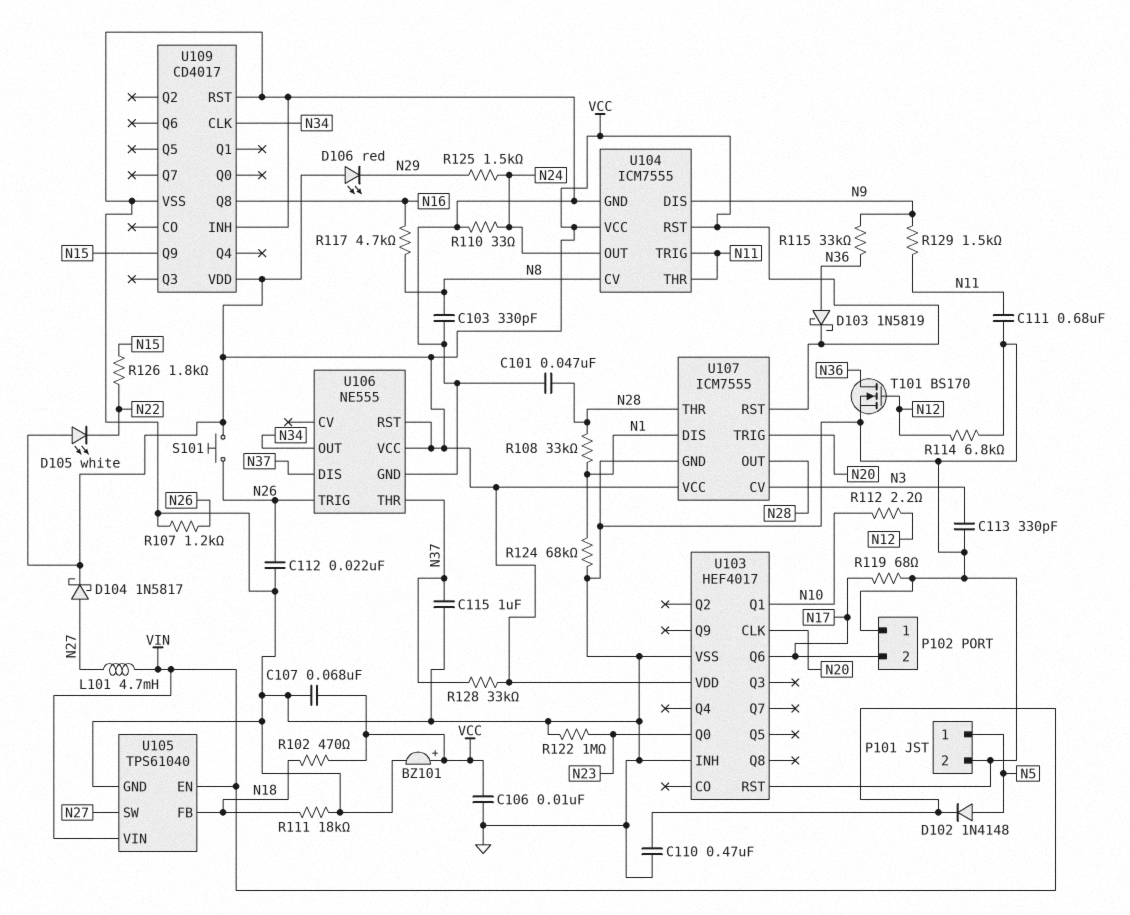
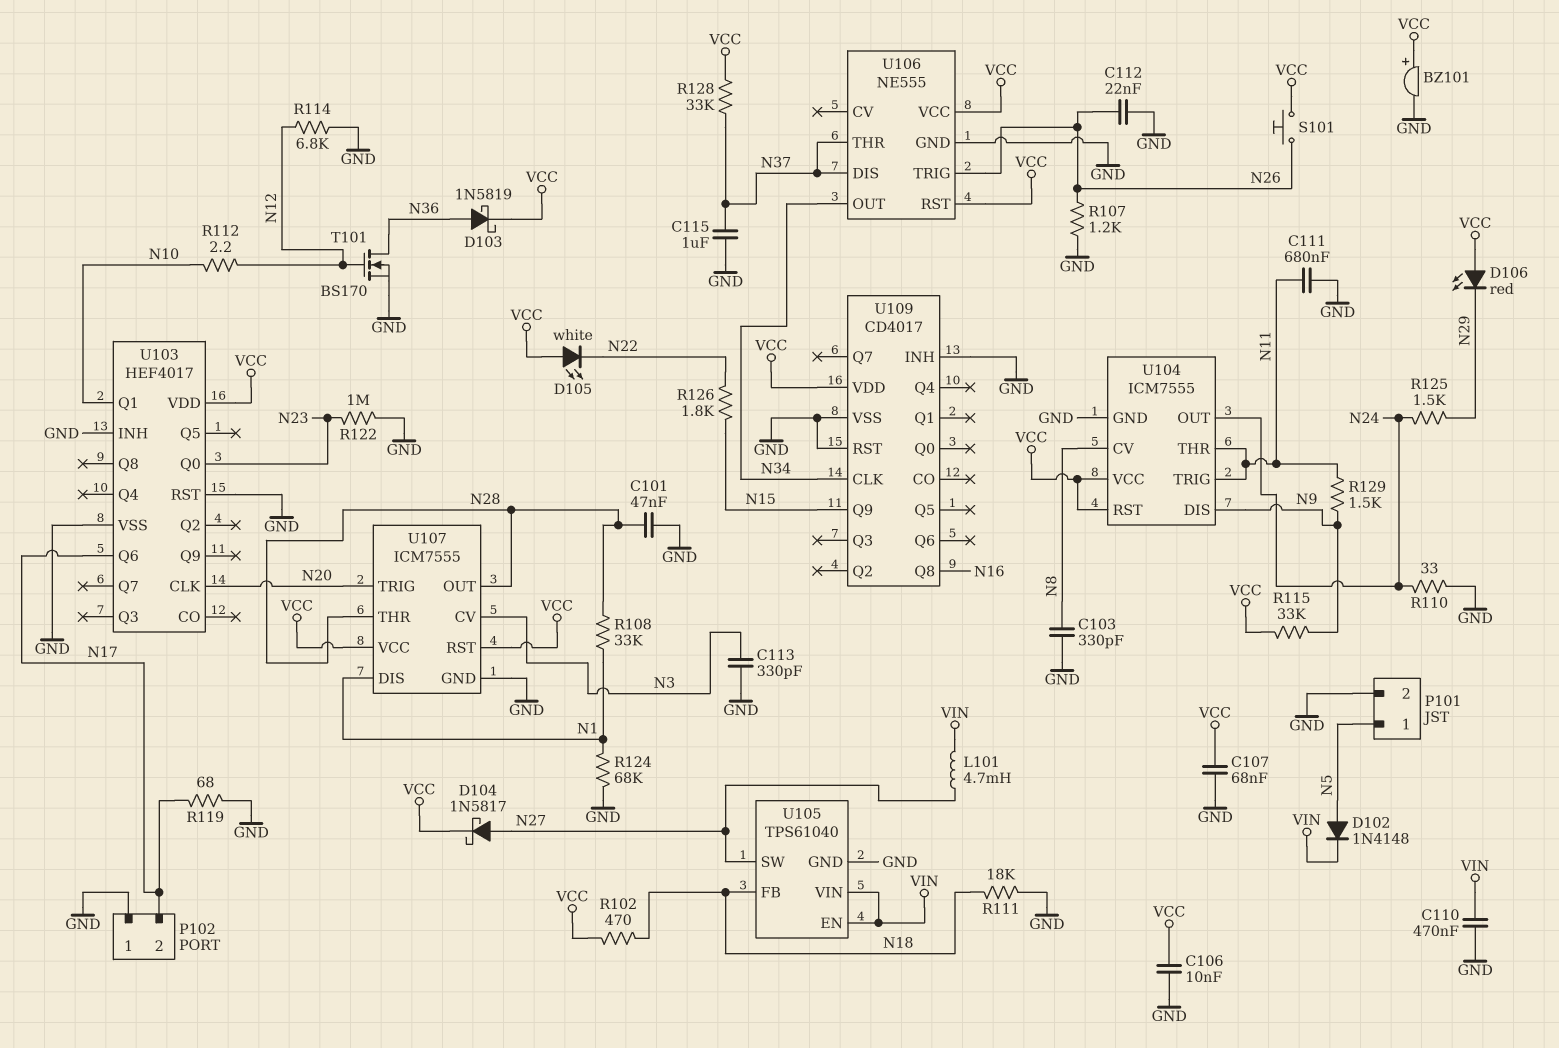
R115: 33k (N9, N36) -> 33k (N9, VCC)
R117: 4.7k (N8, N16) -> none

